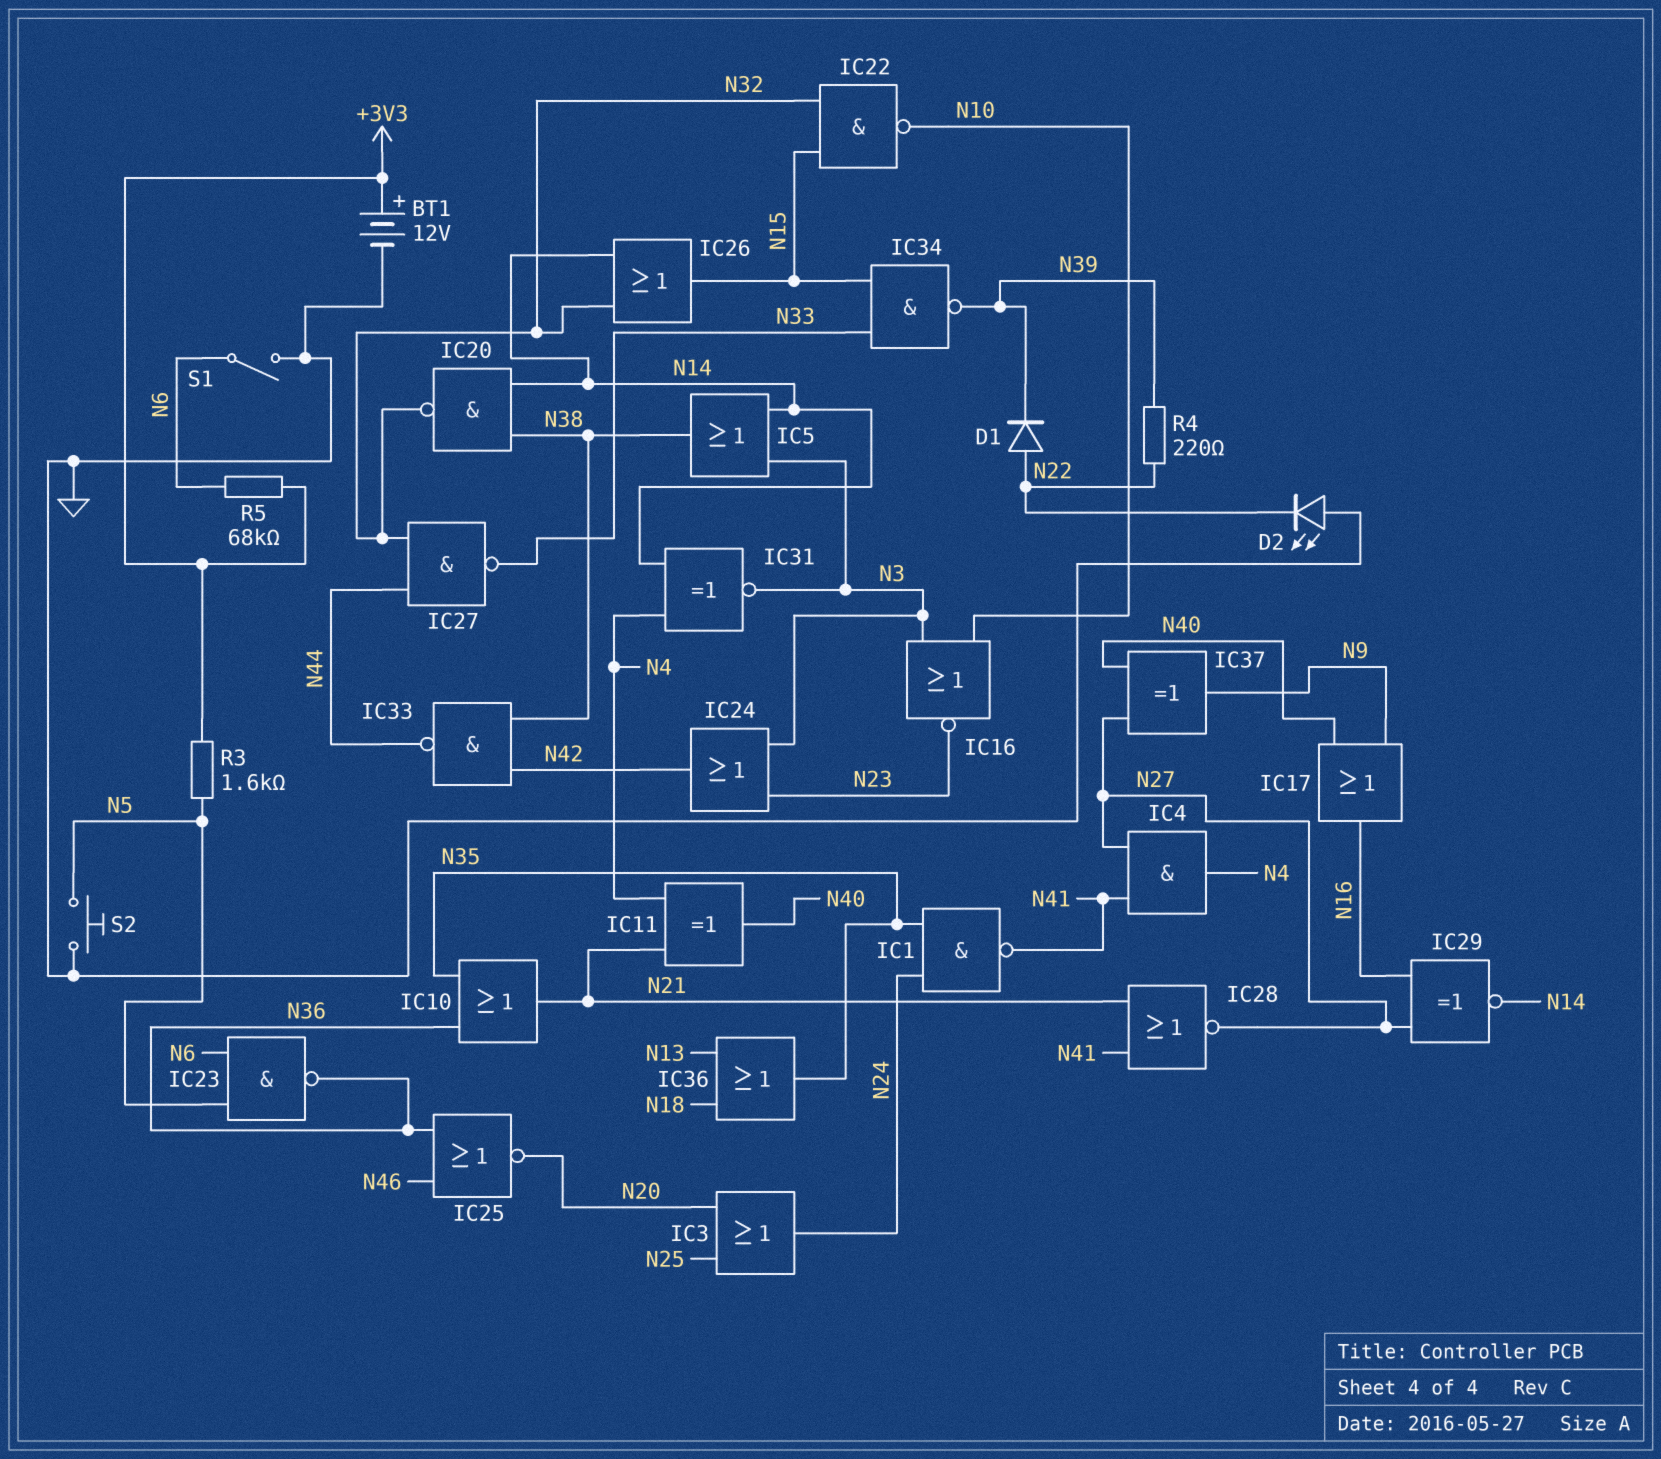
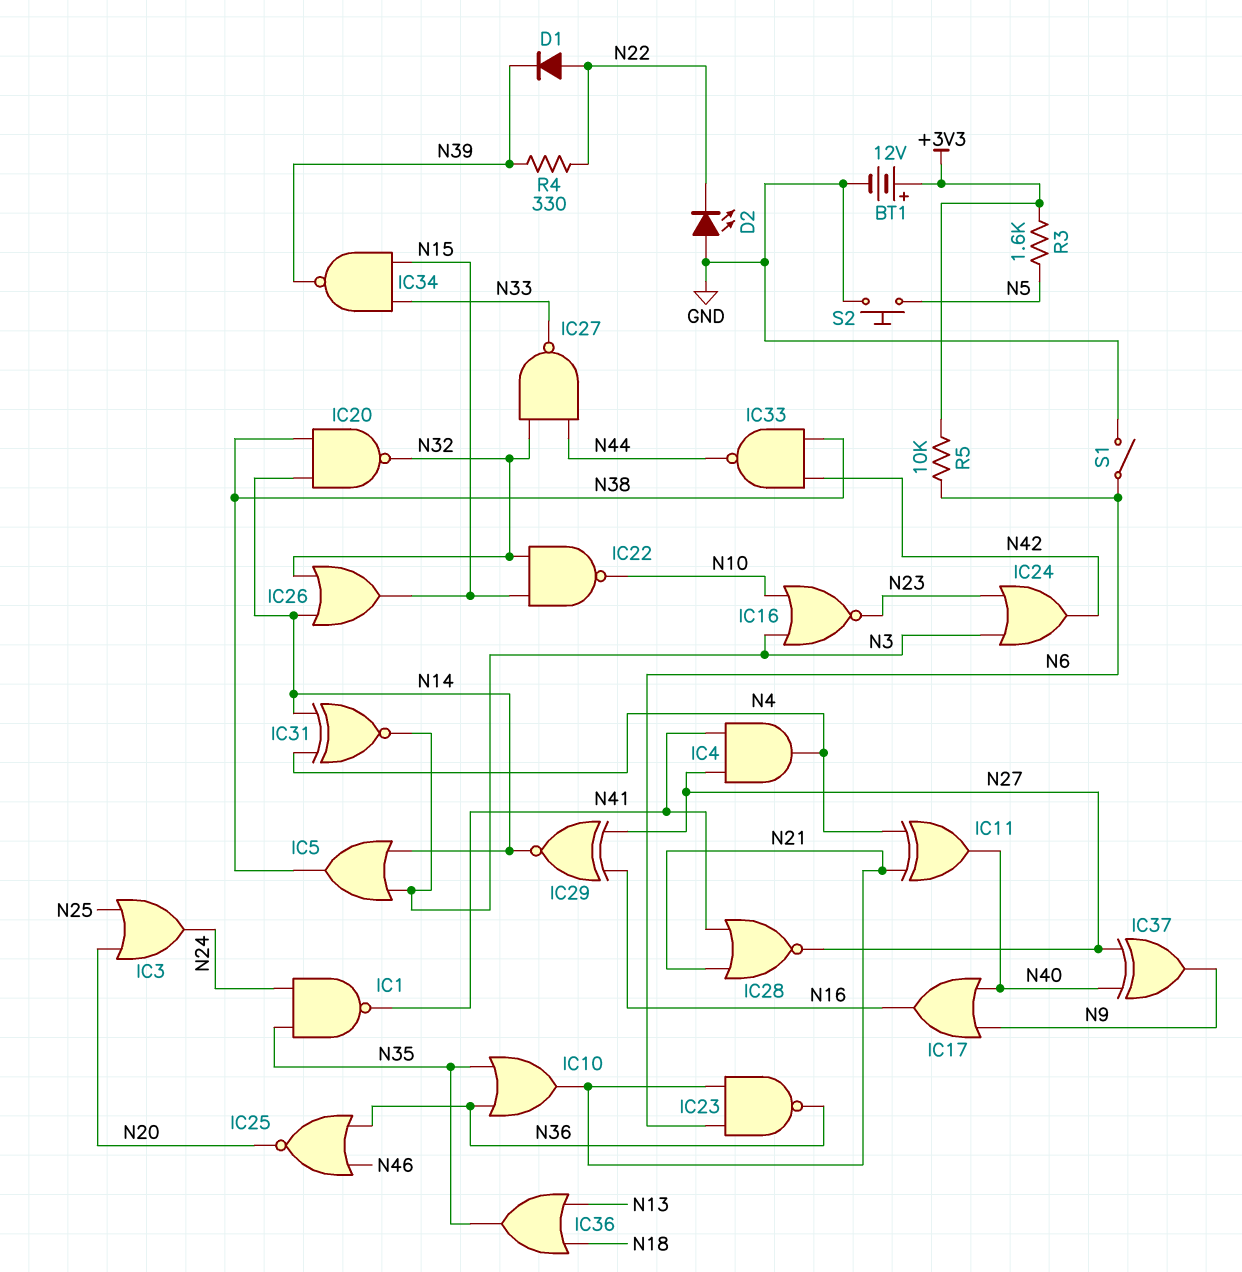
IC23: NAND (in N5, in N6, out N36) -> NAND (in N6, in N21, out N36)
R4: 220 (N22, N39) -> 330 (N22, N39)
R5: 68k (+3V3, N6) -> 10k (+3V3, N6)

